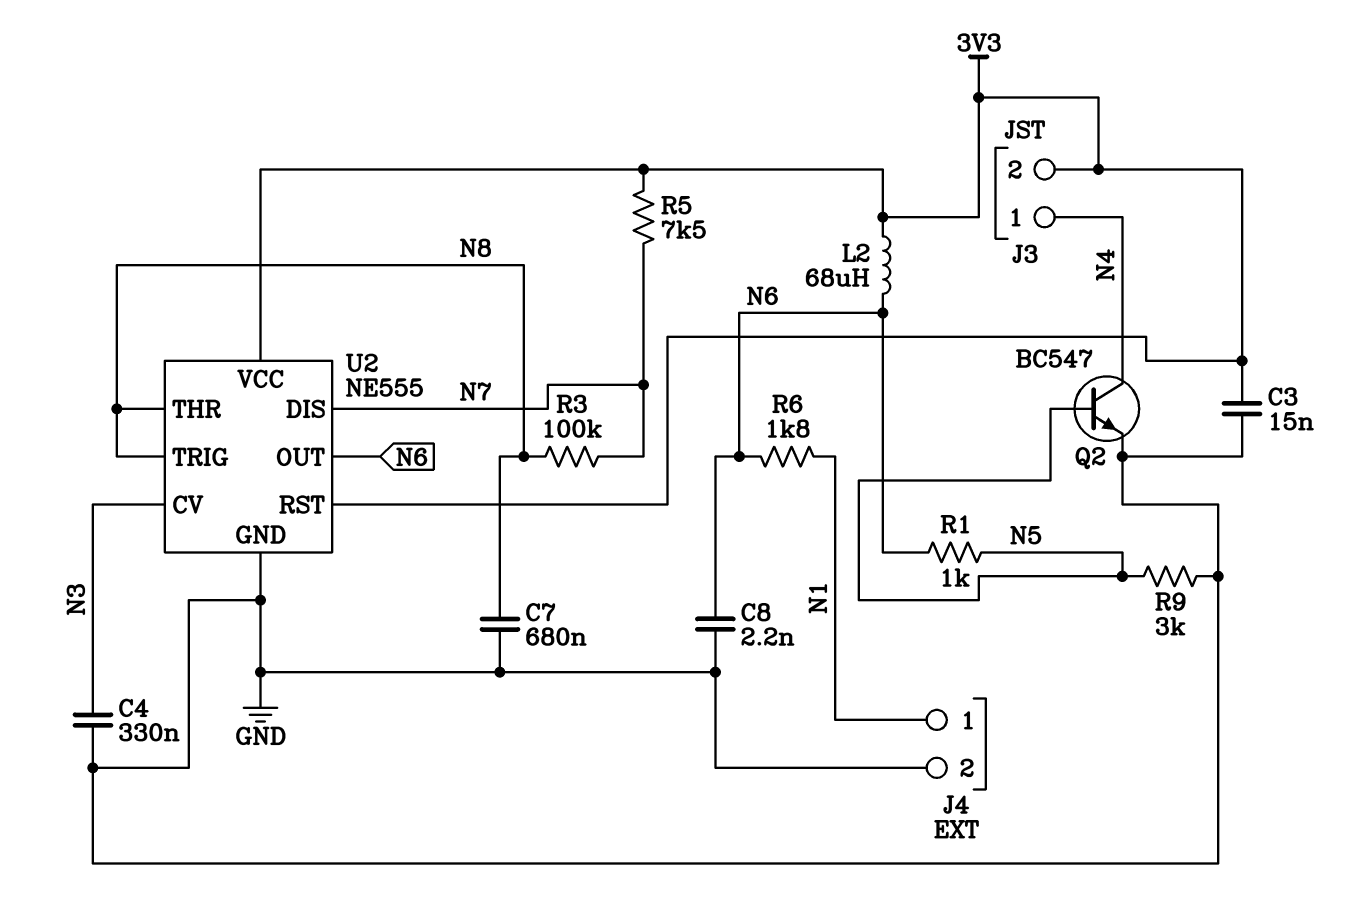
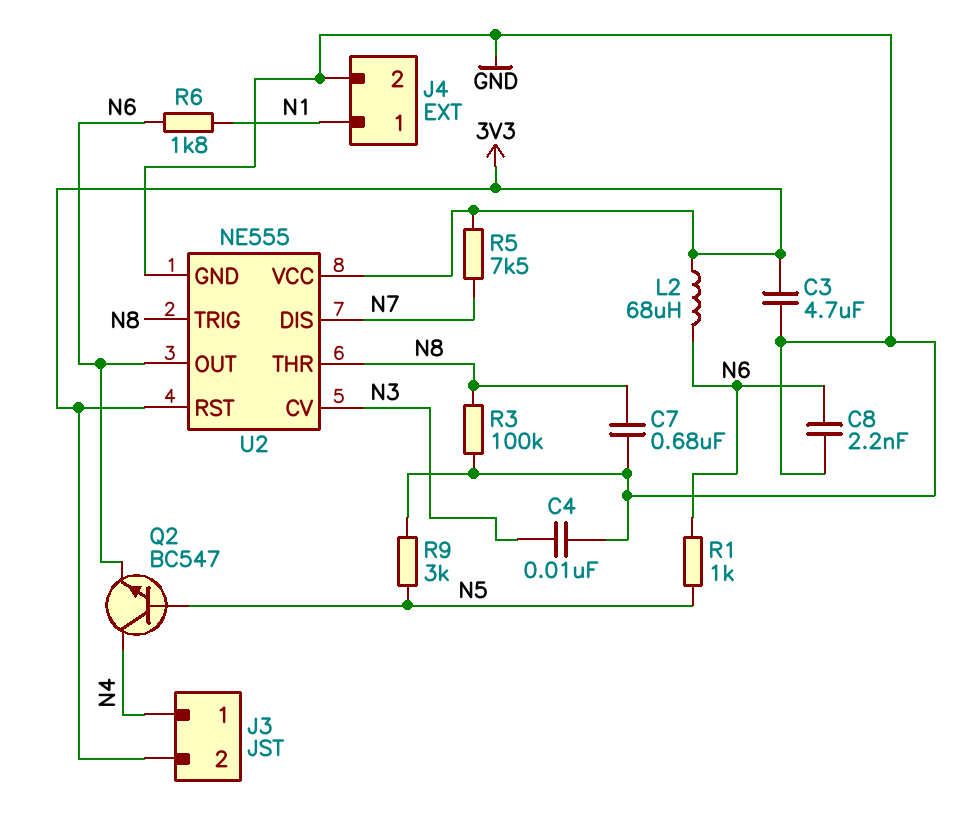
C3: 15nF (3V3, GND) -> 4.7uF (3V3, GND)
C4: 330nF (GND, N3) -> 10nF (GND, N3)
Q2: NPN BC547 (B N5, C N4, E GND) -> NPN BC547 (B N5, C N4, E N6)
R3: 100k (N7, N8) -> 100k (GND, N8)

